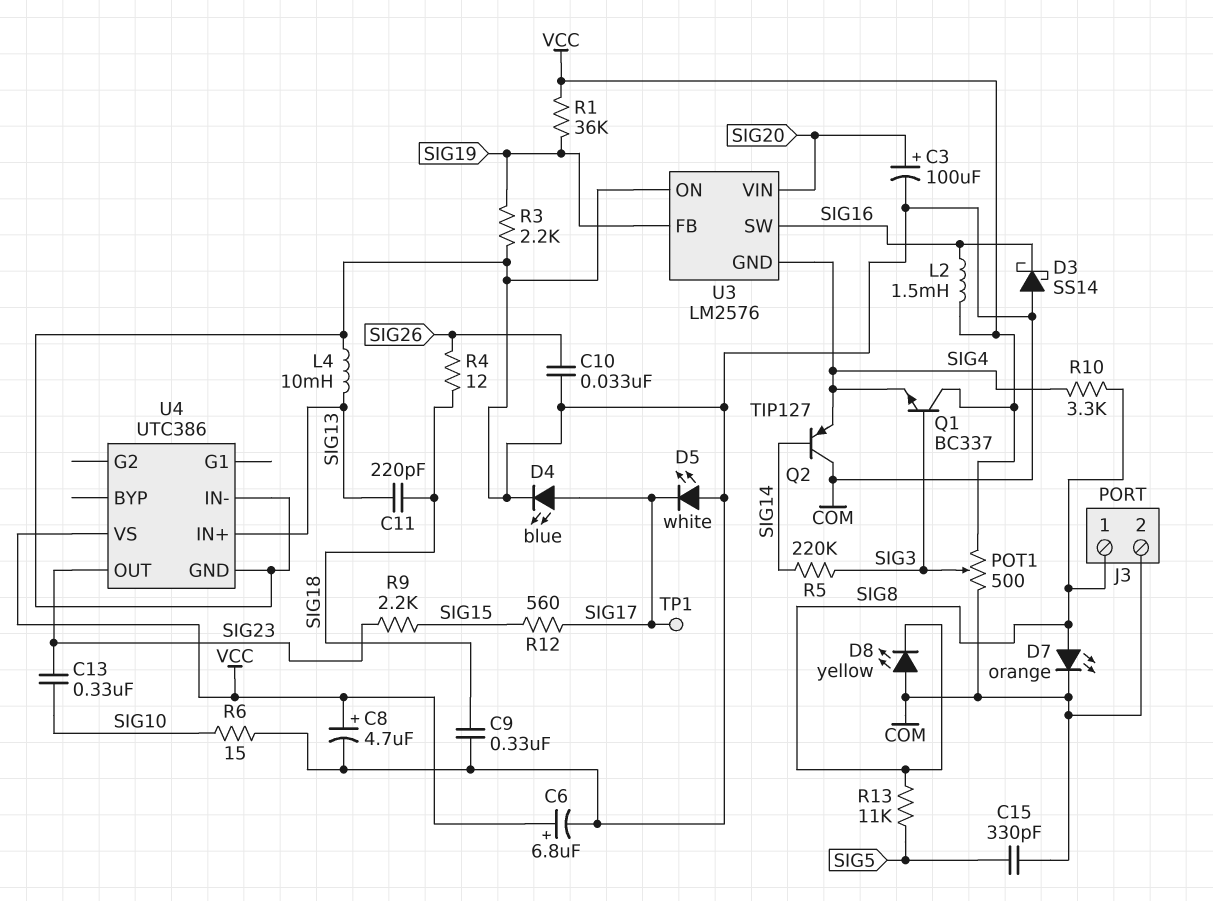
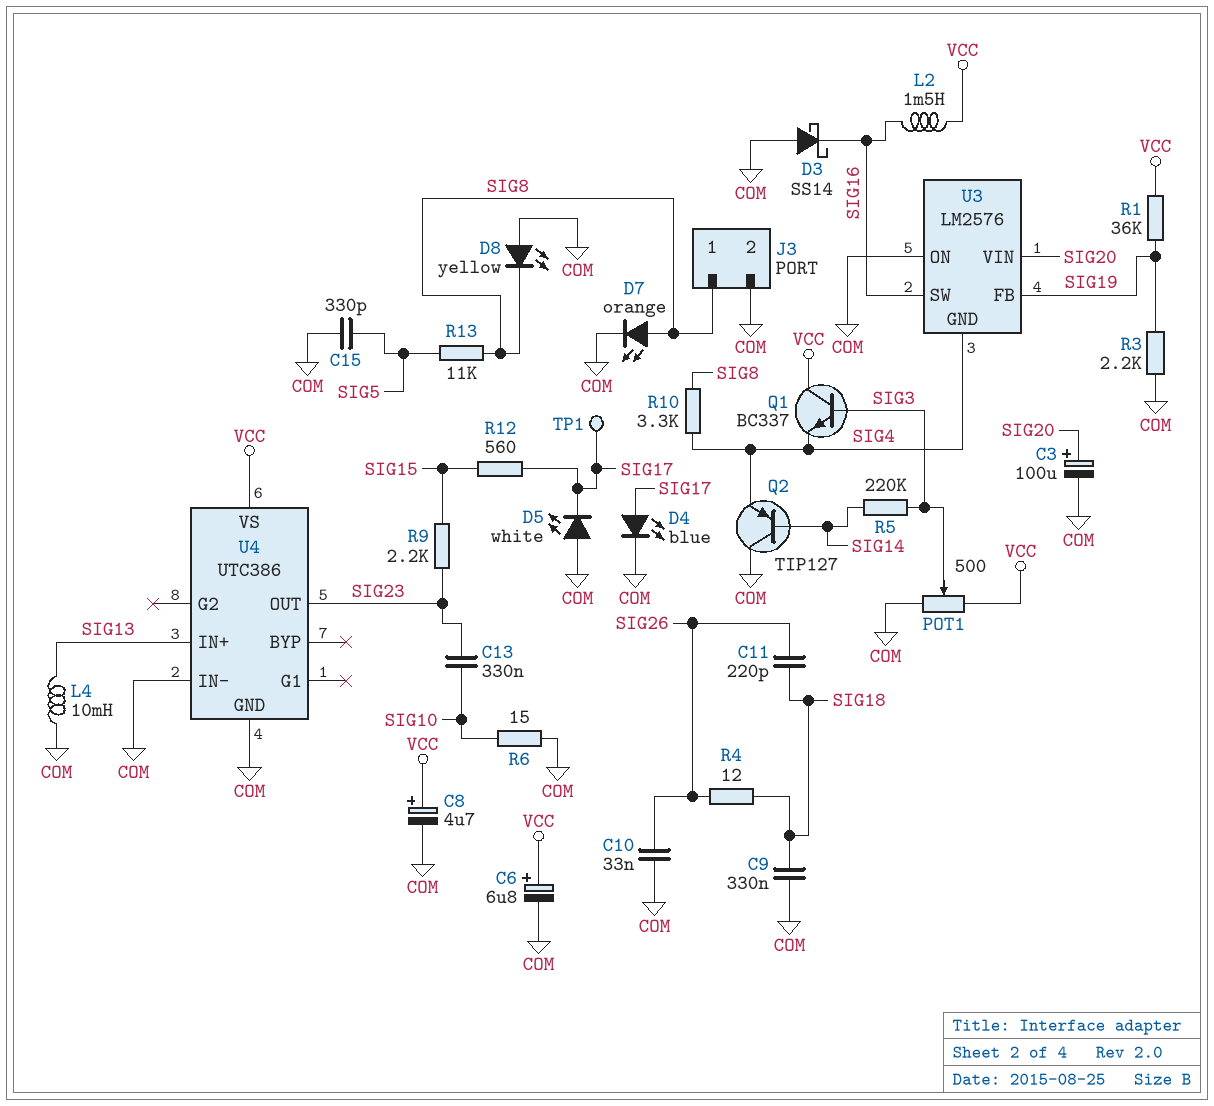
C11: 220pF (SIG13, SIG18) -> 220pF (SIG18, SIG26)

